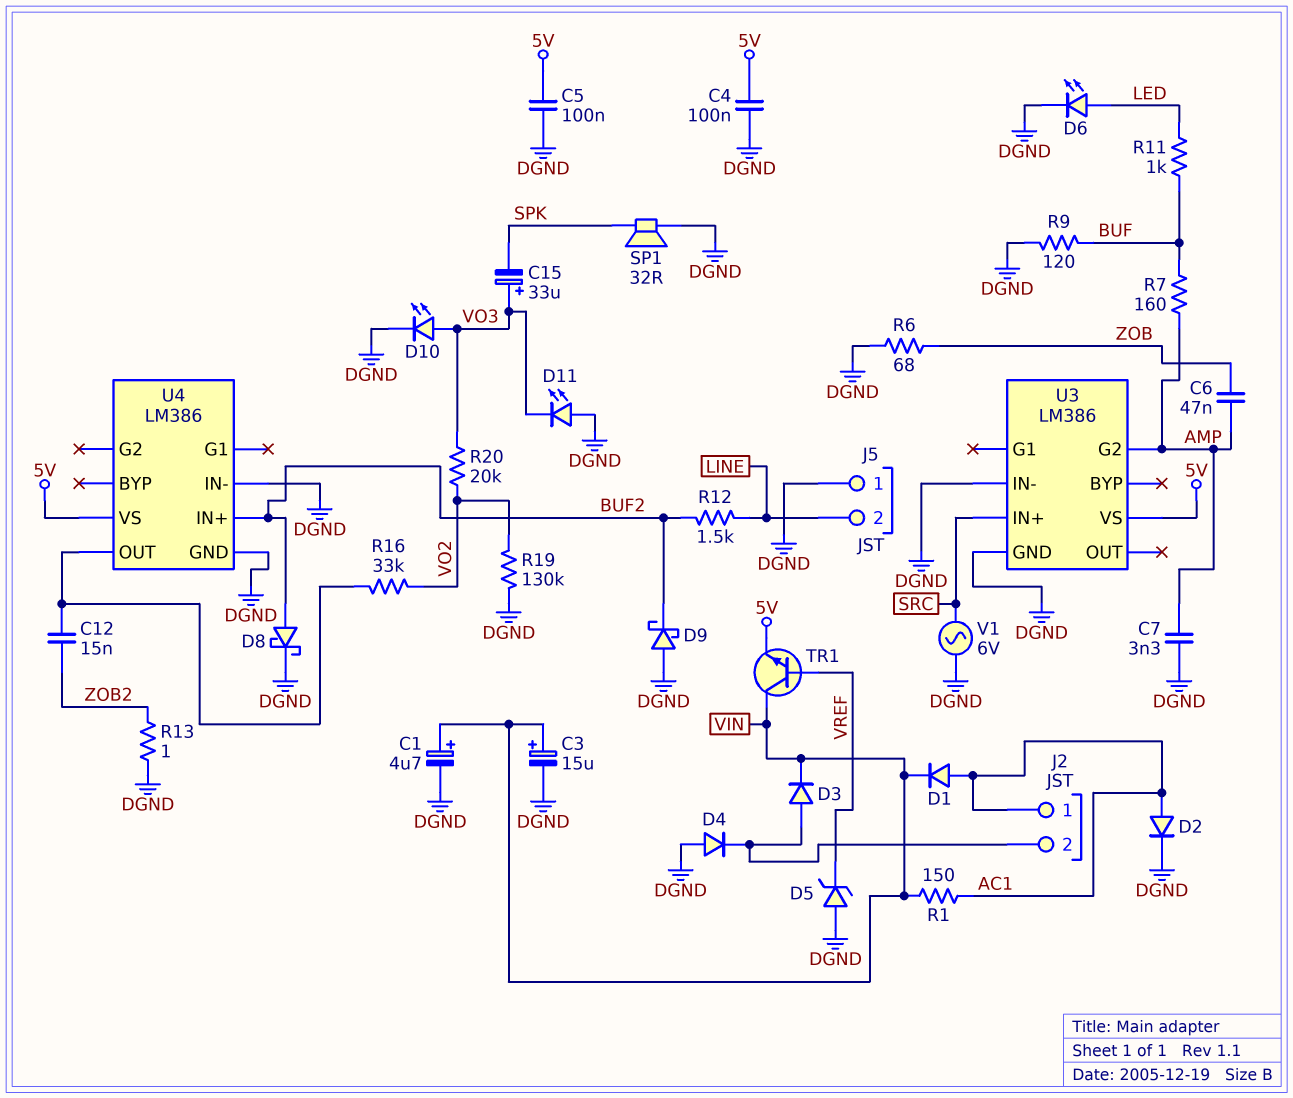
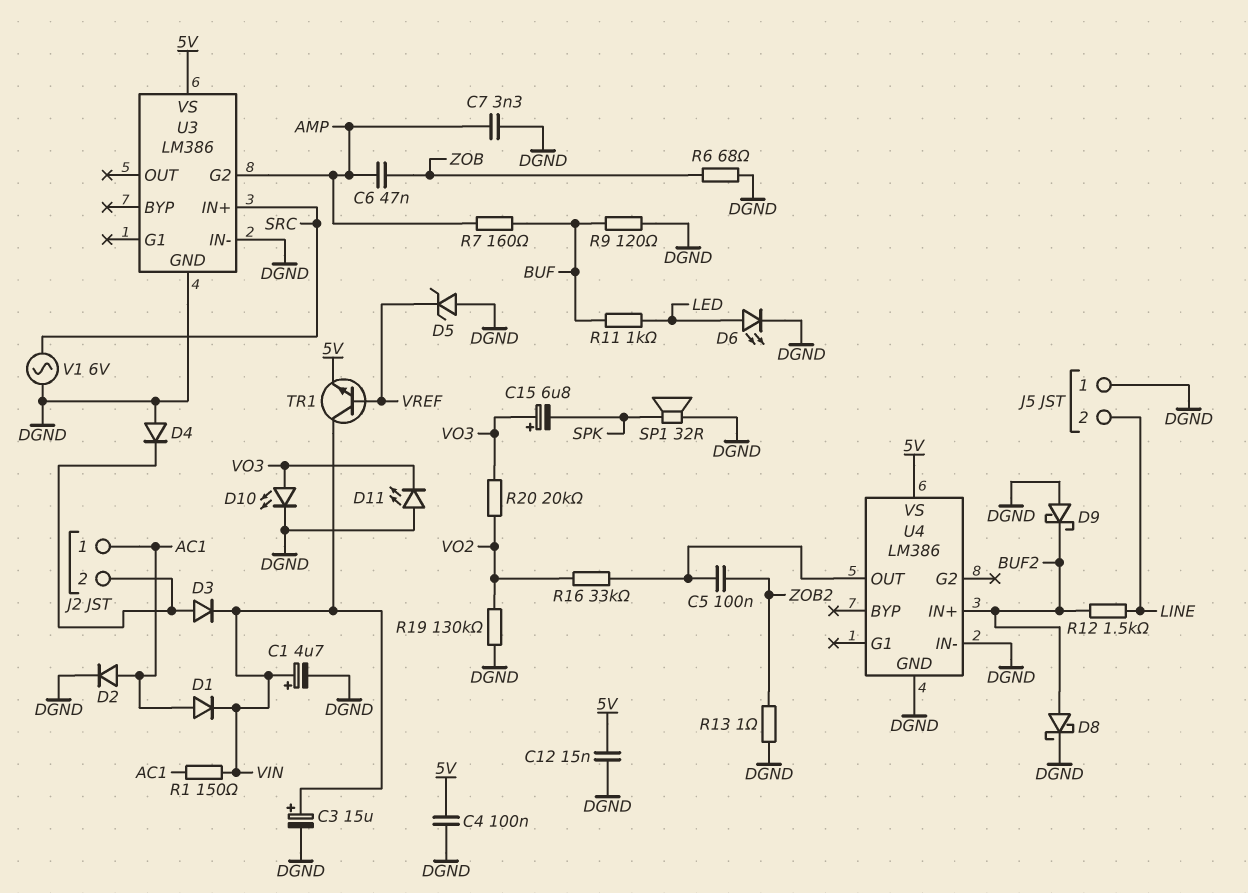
C5: 100nF (5V, DGND) -> 100nF (U4/OUT, ZOB2)
C12: 15nF (U4/OUT, ZOB2) -> 15nF (5V, DGND)
C15: 33uF (plus VO3, minus SPK) -> 6.8uF (plus VO3, minus SPK)

